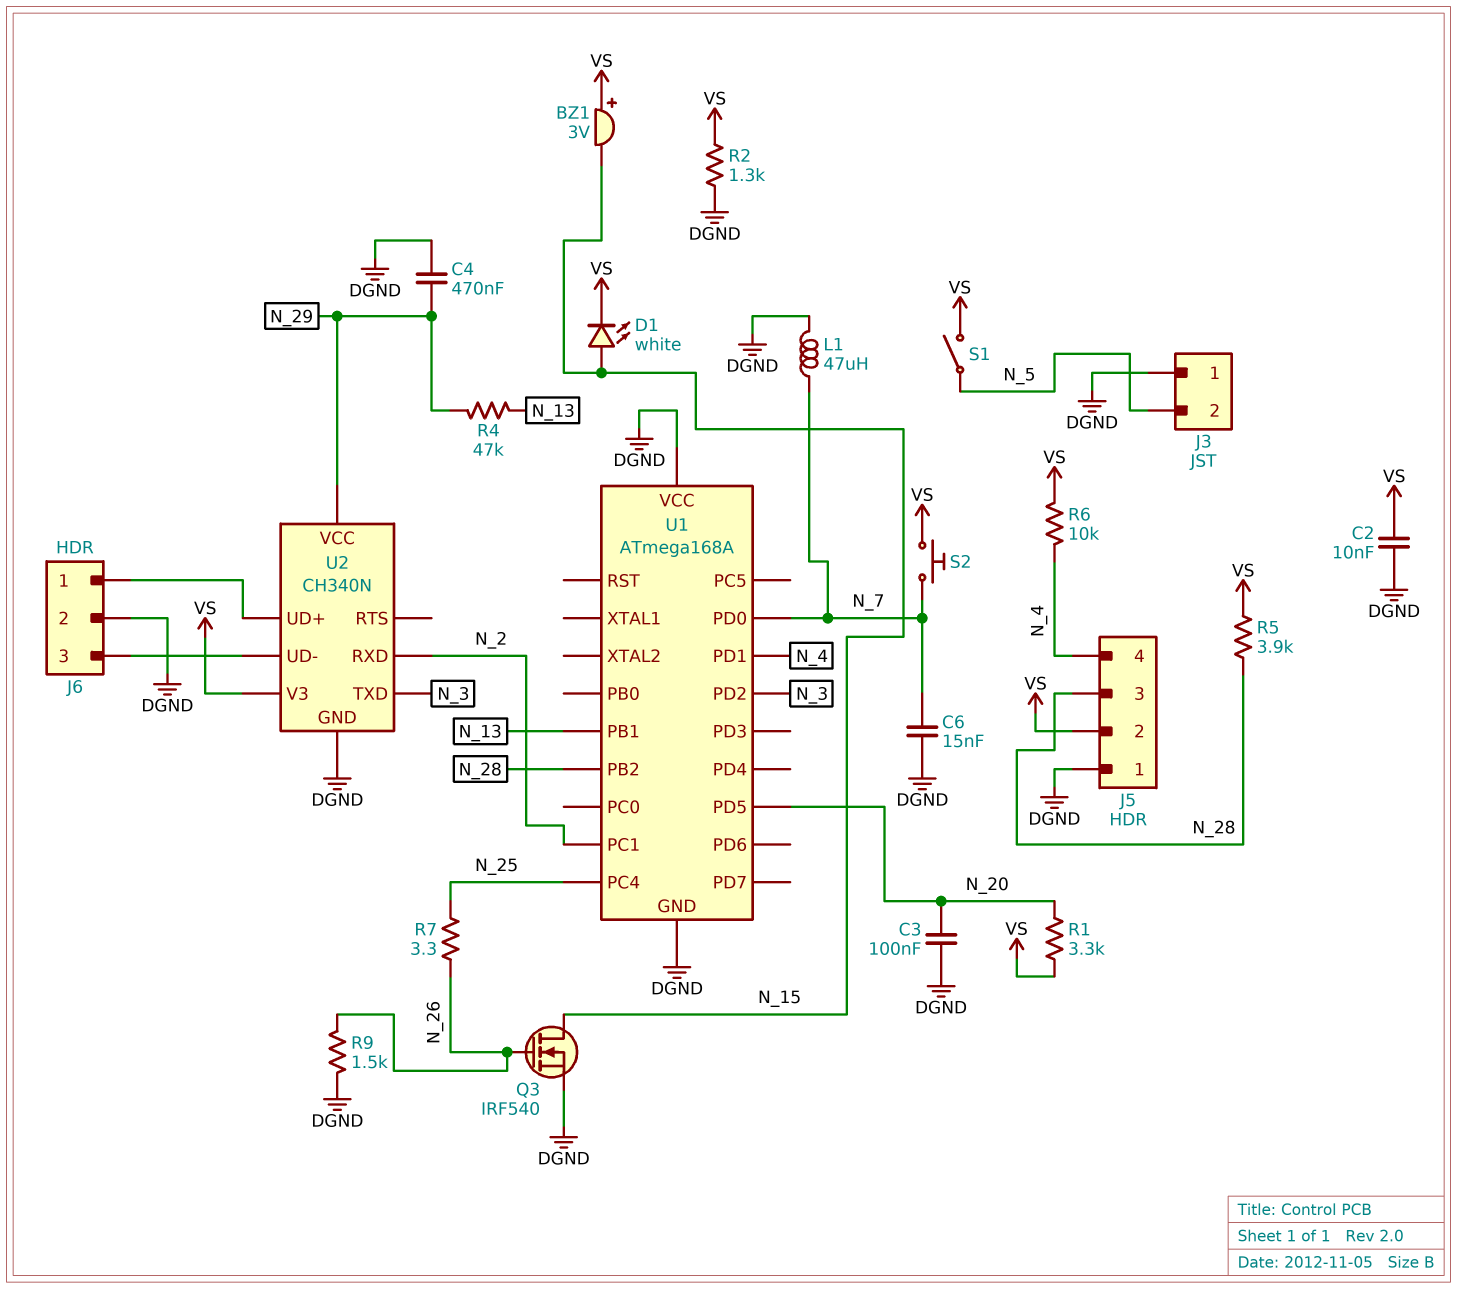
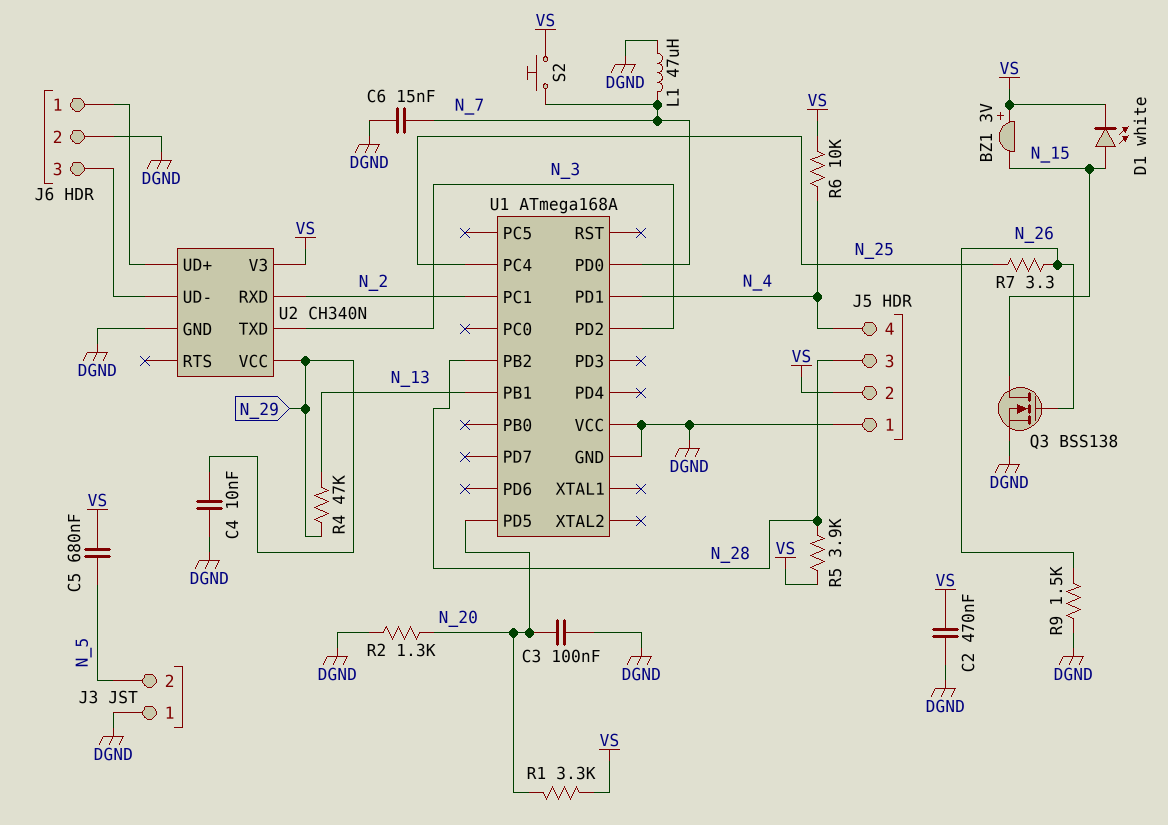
C2: 10nF (DGND, VS) -> 470nF (DGND, VS)
C4: 470nF (DGND, N_29) -> 10nF (DGND, N_29)
C5: none -> 680nF (N_5, VS)
Q3: NMOS IRF540 (G N_26, D N_15, S DGND) -> NMOS BSS138 (G N_26, D N_15, S DGND)
R2: 1.3k (DGND, VS) -> 1.3k (DGND, N_20)
S1: switch (N_5, VS) -> none

